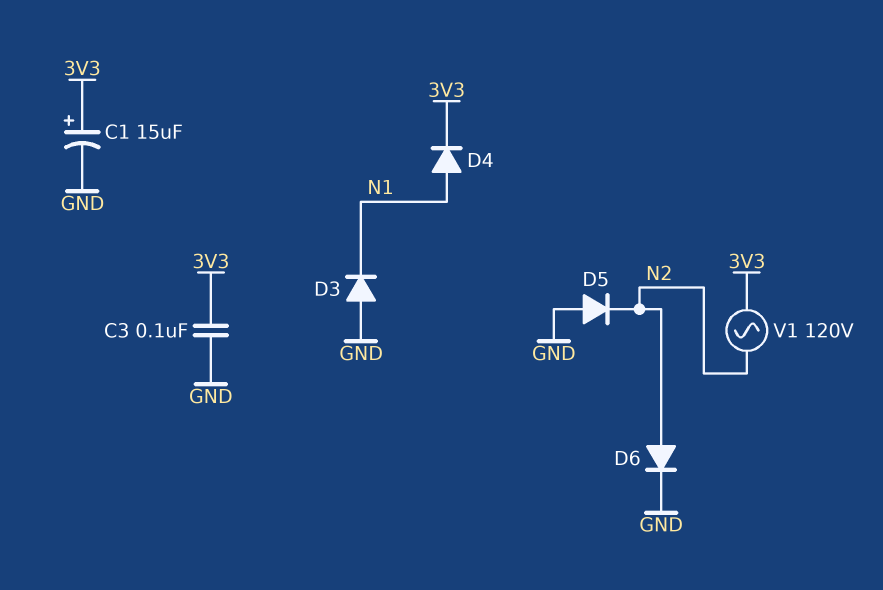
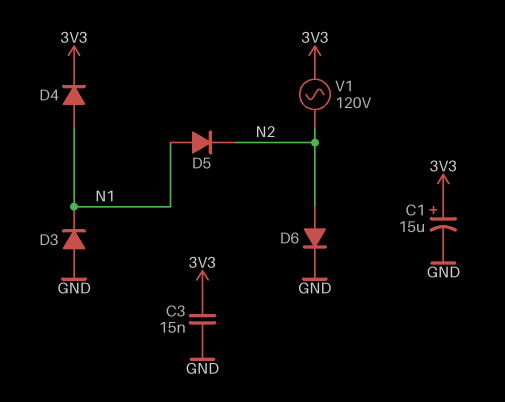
C3: 100nF (3V3, GND) -> 15nF (3V3, GND)
D5: diode (A GND, K N2) -> diode (A N1, K N2)

